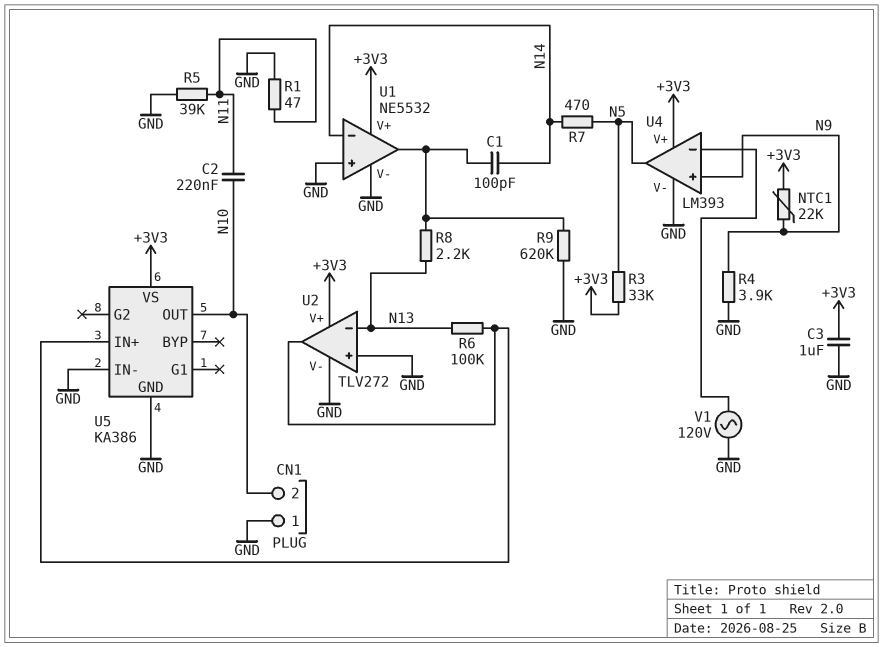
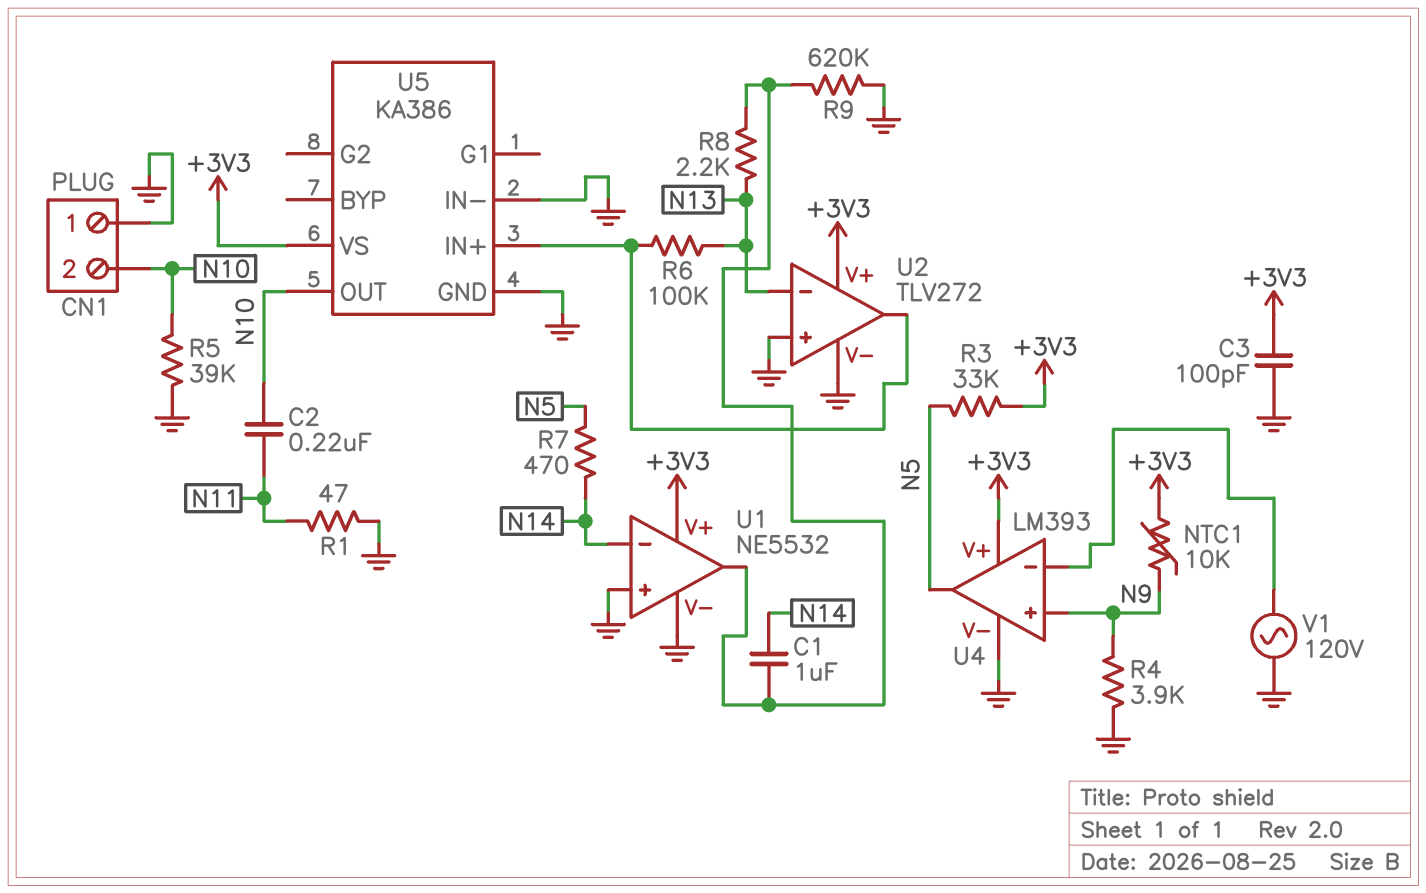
C1: 100pF (N14, U1/out) -> 1uF (N14, U1/out)
C3: 1uF (+3V3, GND) -> 100pF (+3V3, GND)
NTC1: 22k (+3V3, N9) -> 10k (+3V3, N9)
R5: 39k (GND, N11) -> 39k (GND, N10)

